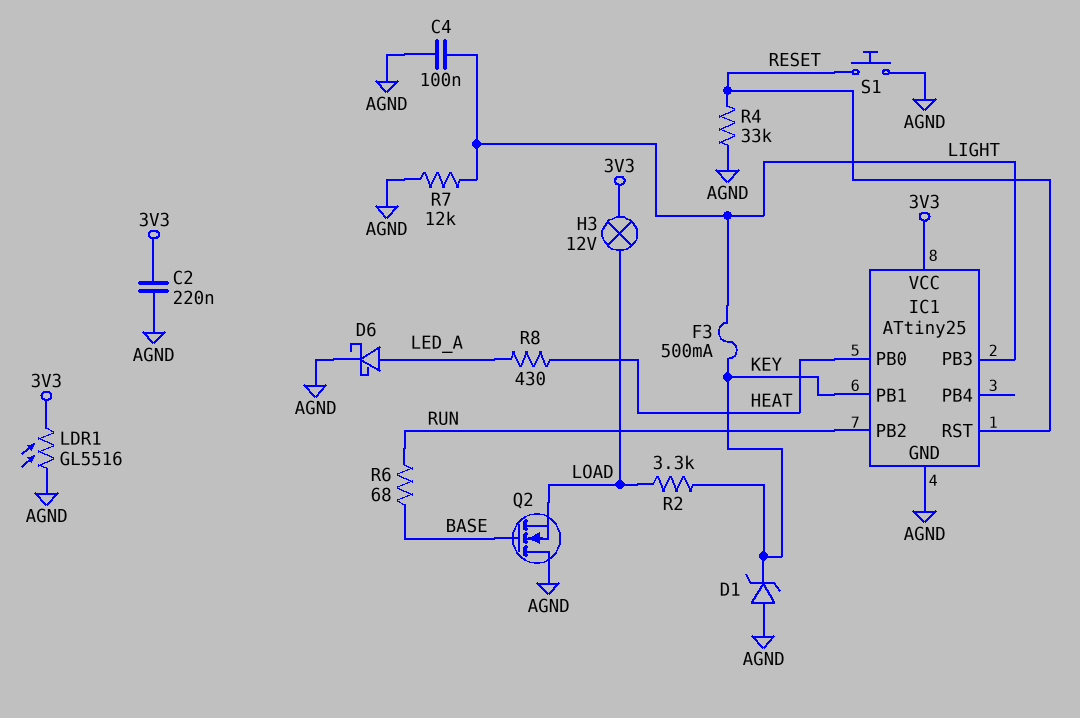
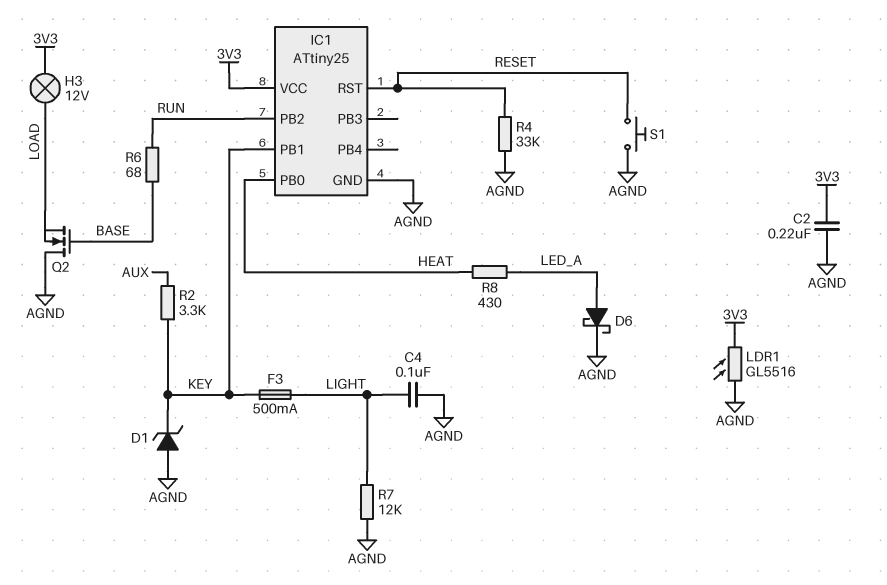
IC1 pin PB3: LIGHT -> none
R2: 3.3k (KEY, LOAD) -> 3.3k (AUX, KEY)

